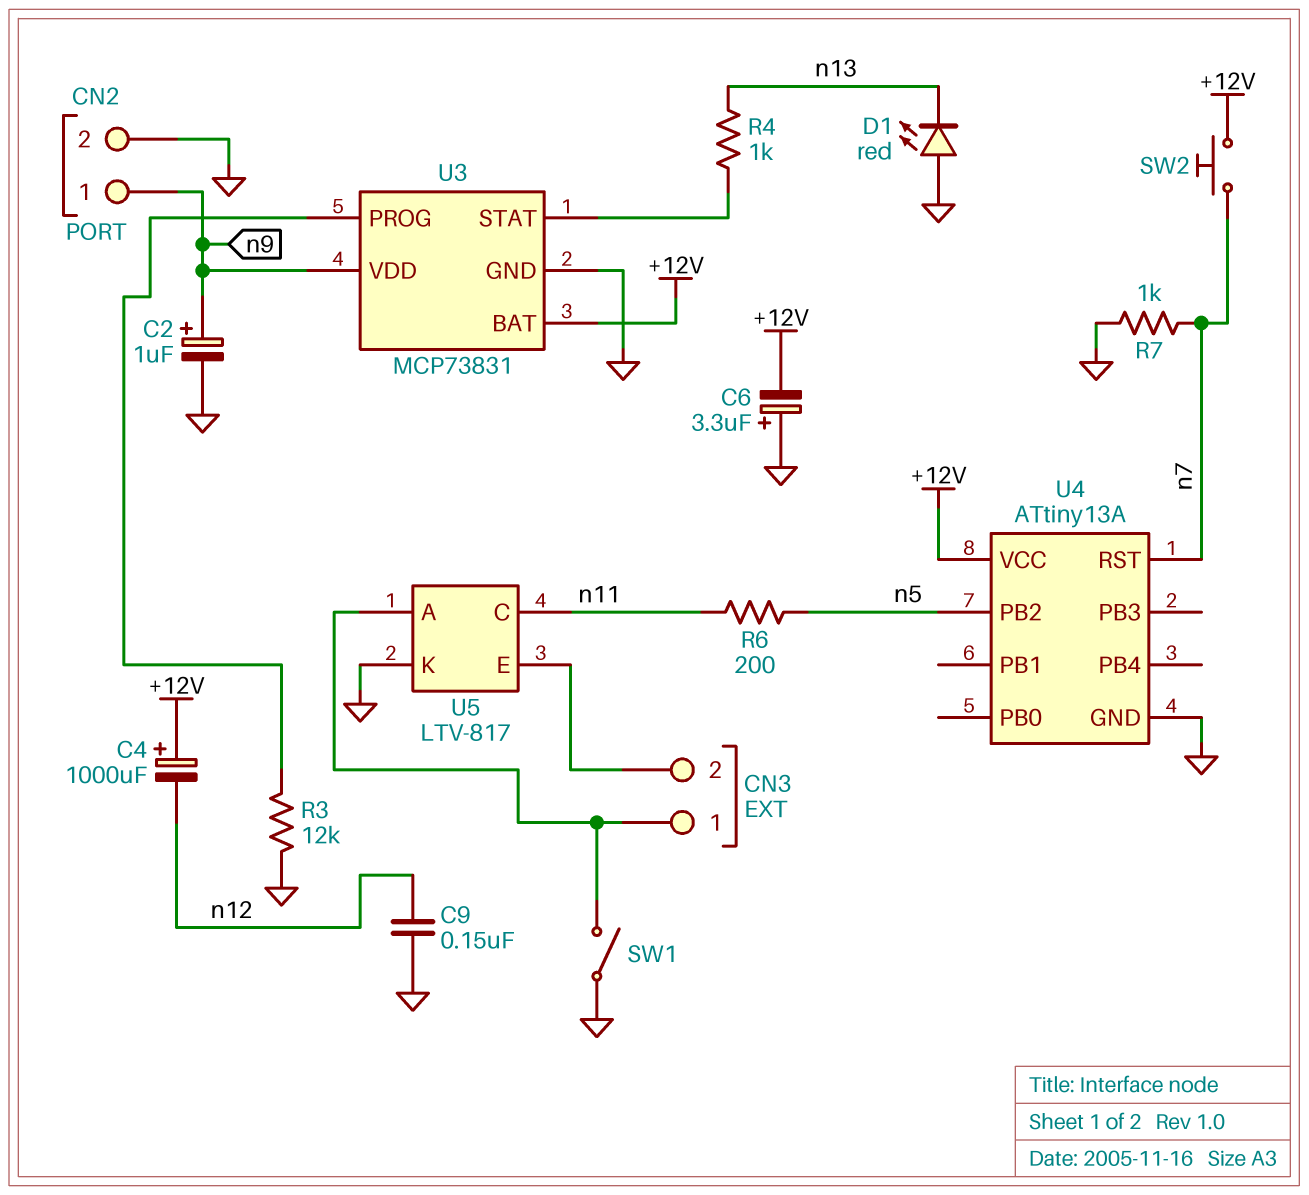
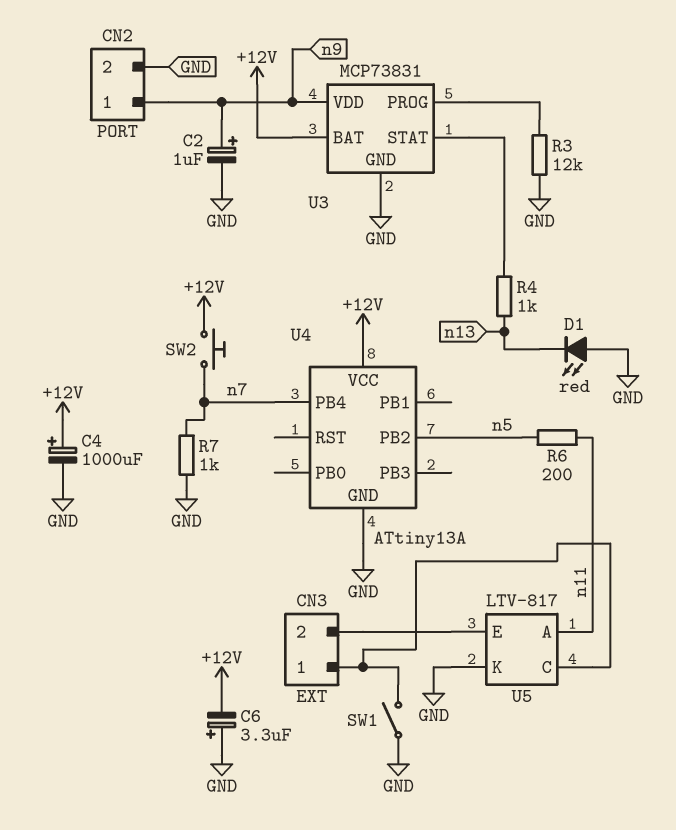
C4: 1000uF (plus +12V, minus n12) -> 1000uF (plus +12V, minus GND)
C9: 150nF (GND, n12) -> none
U4 pin PB4: none -> n7
U4 pin RST: n7 -> none
U5 pin A: CN3/1 -> n11
U5 pin C: n11 -> CN3/1

